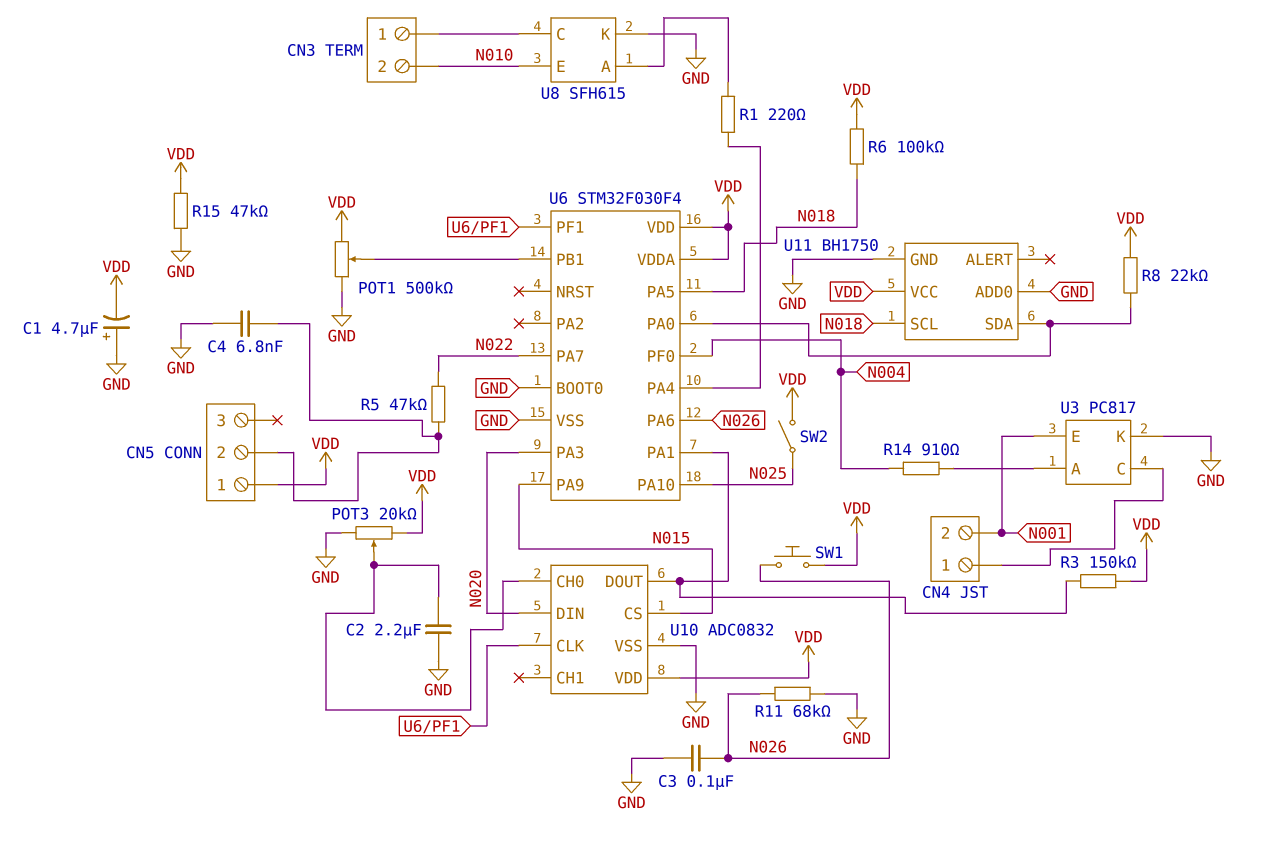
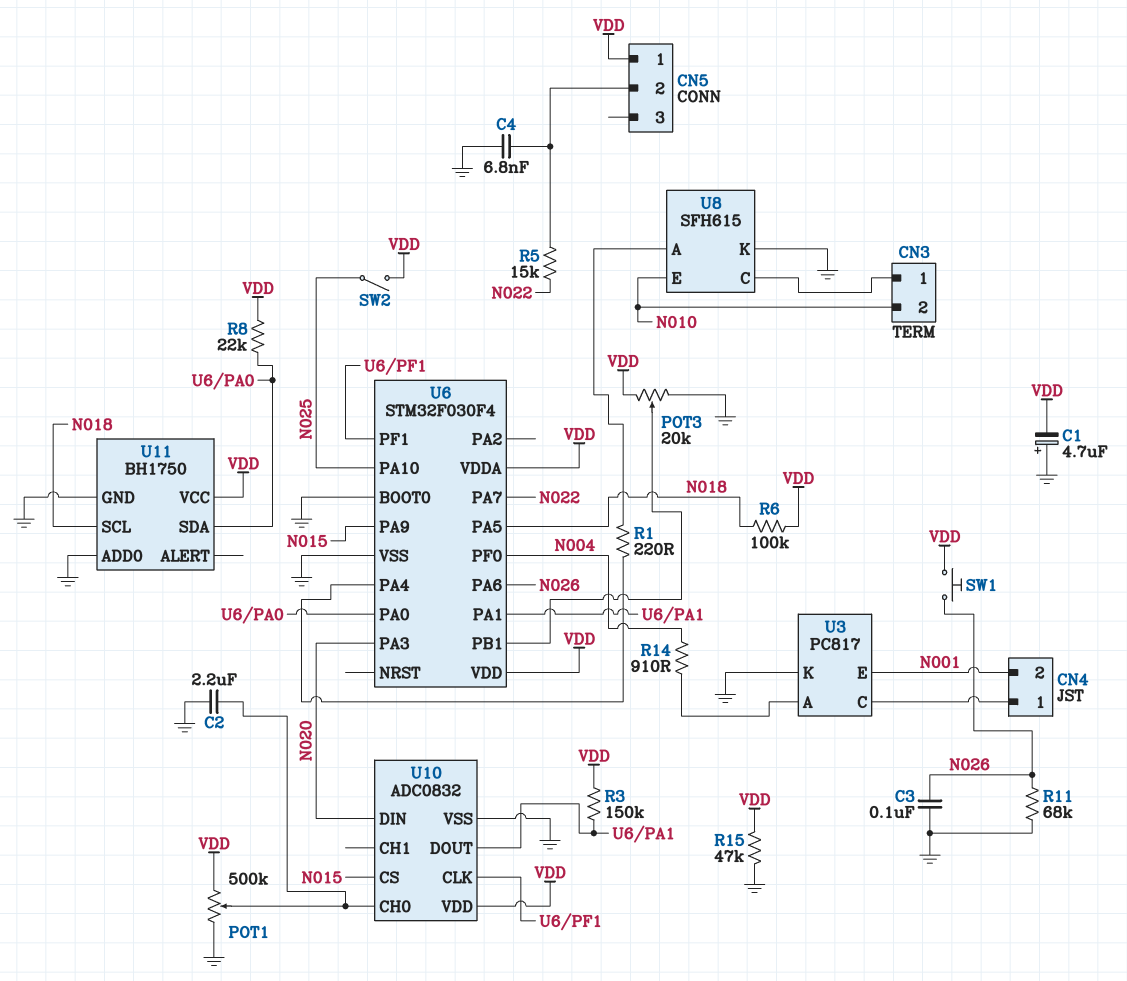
POT1: 500k (GND, VDD, wiper U6/PB1) -> 500k (GND, VDD, wiper U10/CH0)
POT3: 20k (GND, VDD, wiper U10/CH0) -> 20k (GND, VDD, wiper U6/PB1)
R5: 47k (CN5/2, N022) -> 15k (CN5/2, N022)

